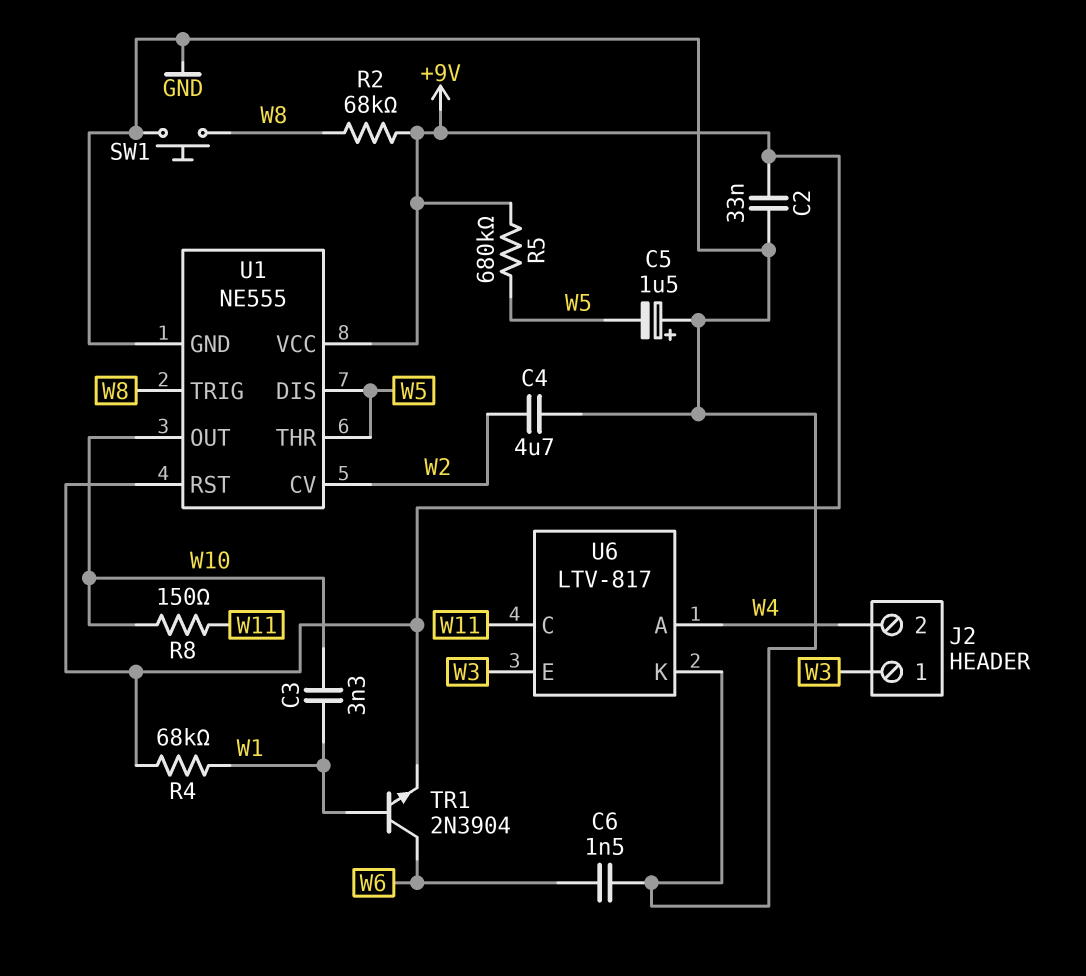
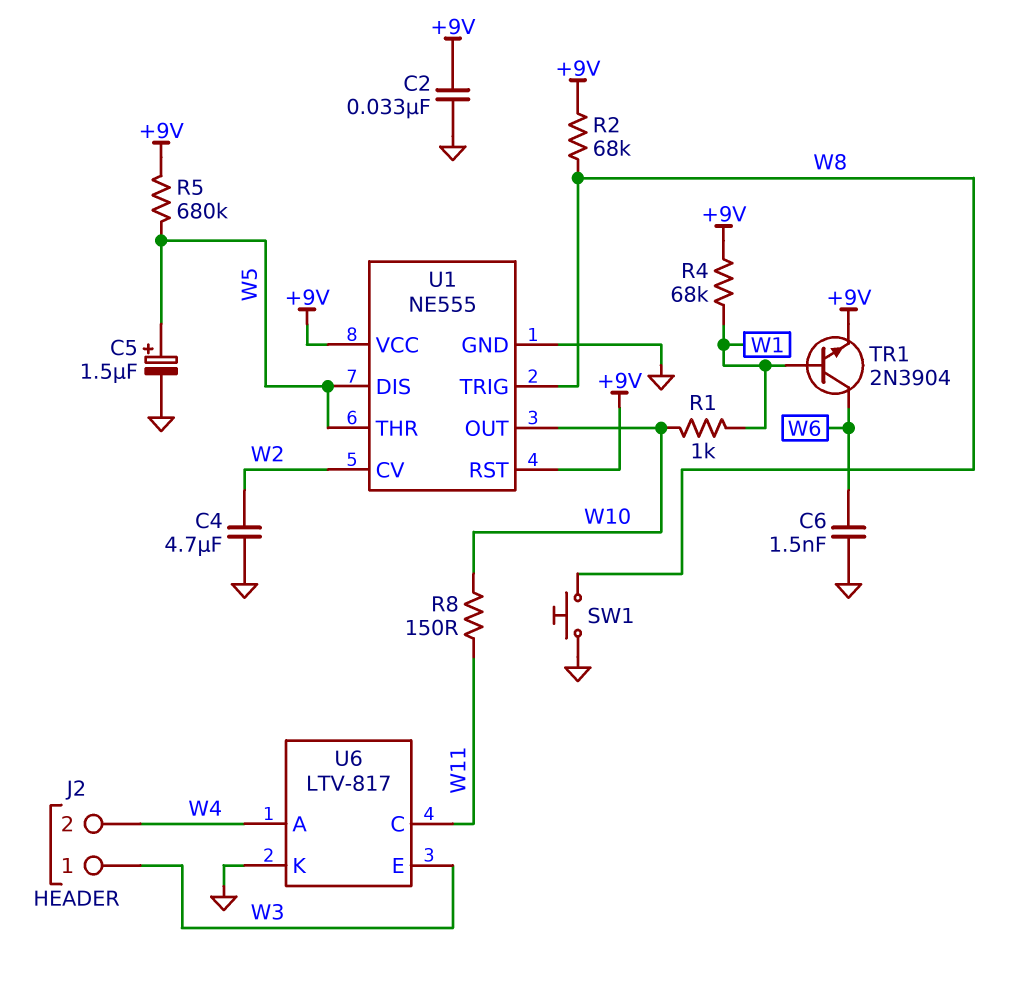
C3: 3.3nF (W1, W10) -> none
C5: 1.5uF (plus GND, minus W5) -> 1.5uF (plus W5, minus GND)
R1: none -> 1k (W1, W10)

